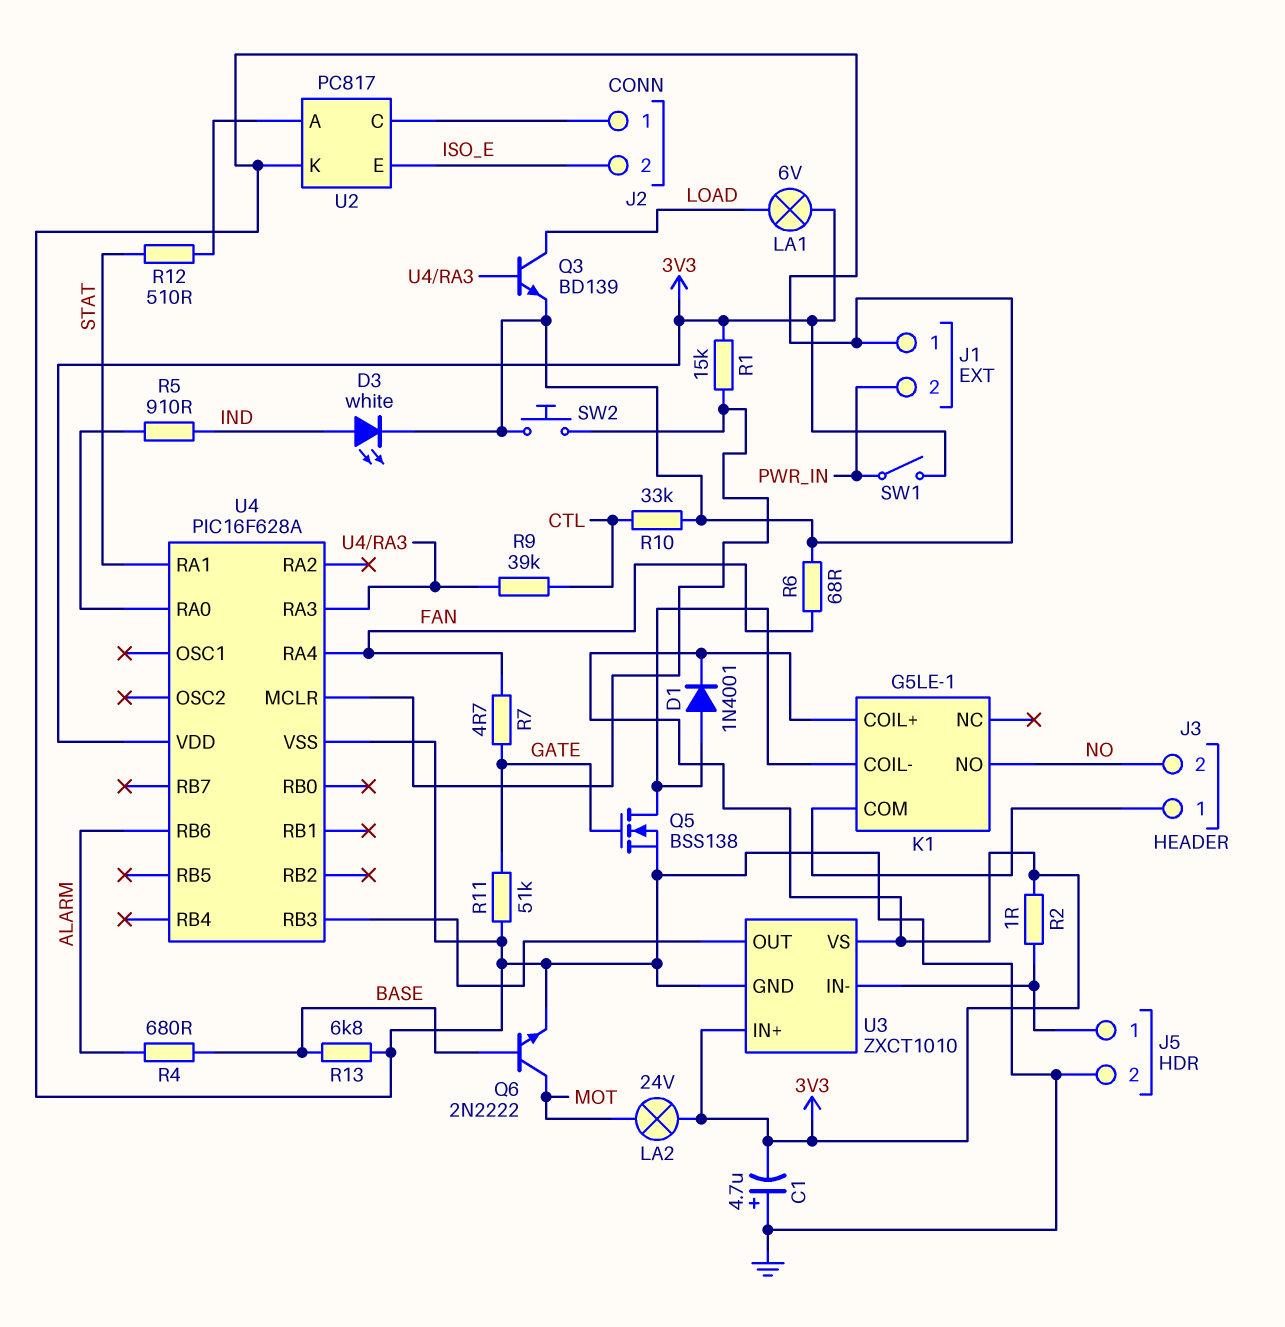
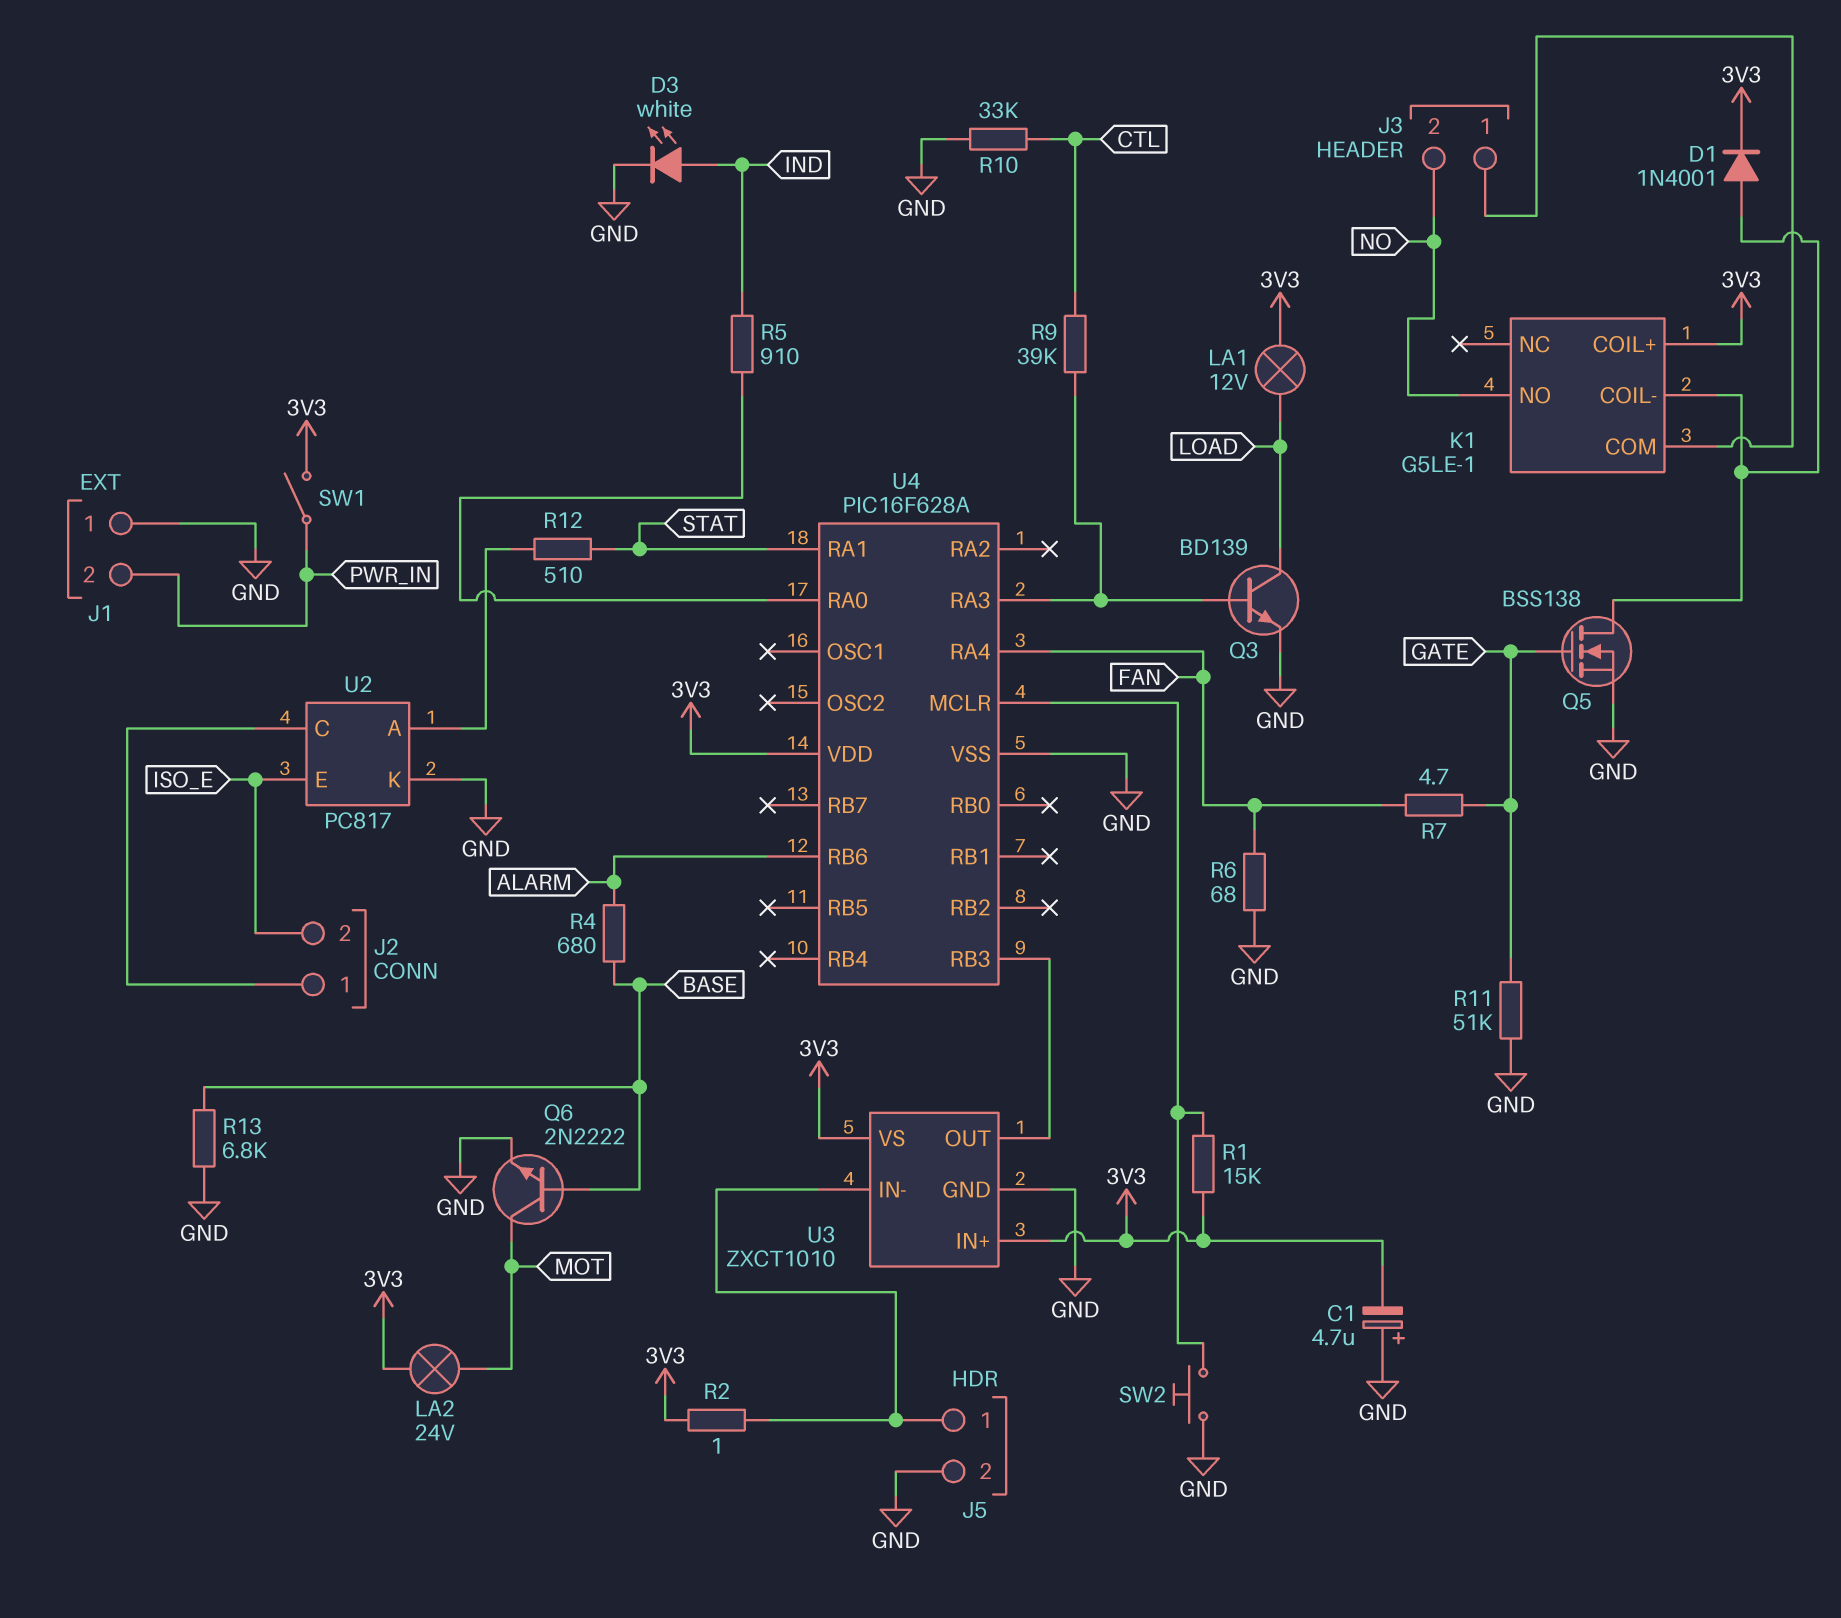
LA1: lamp 6V (3V3, LOAD) -> lamp 12V (3V3, LOAD)

